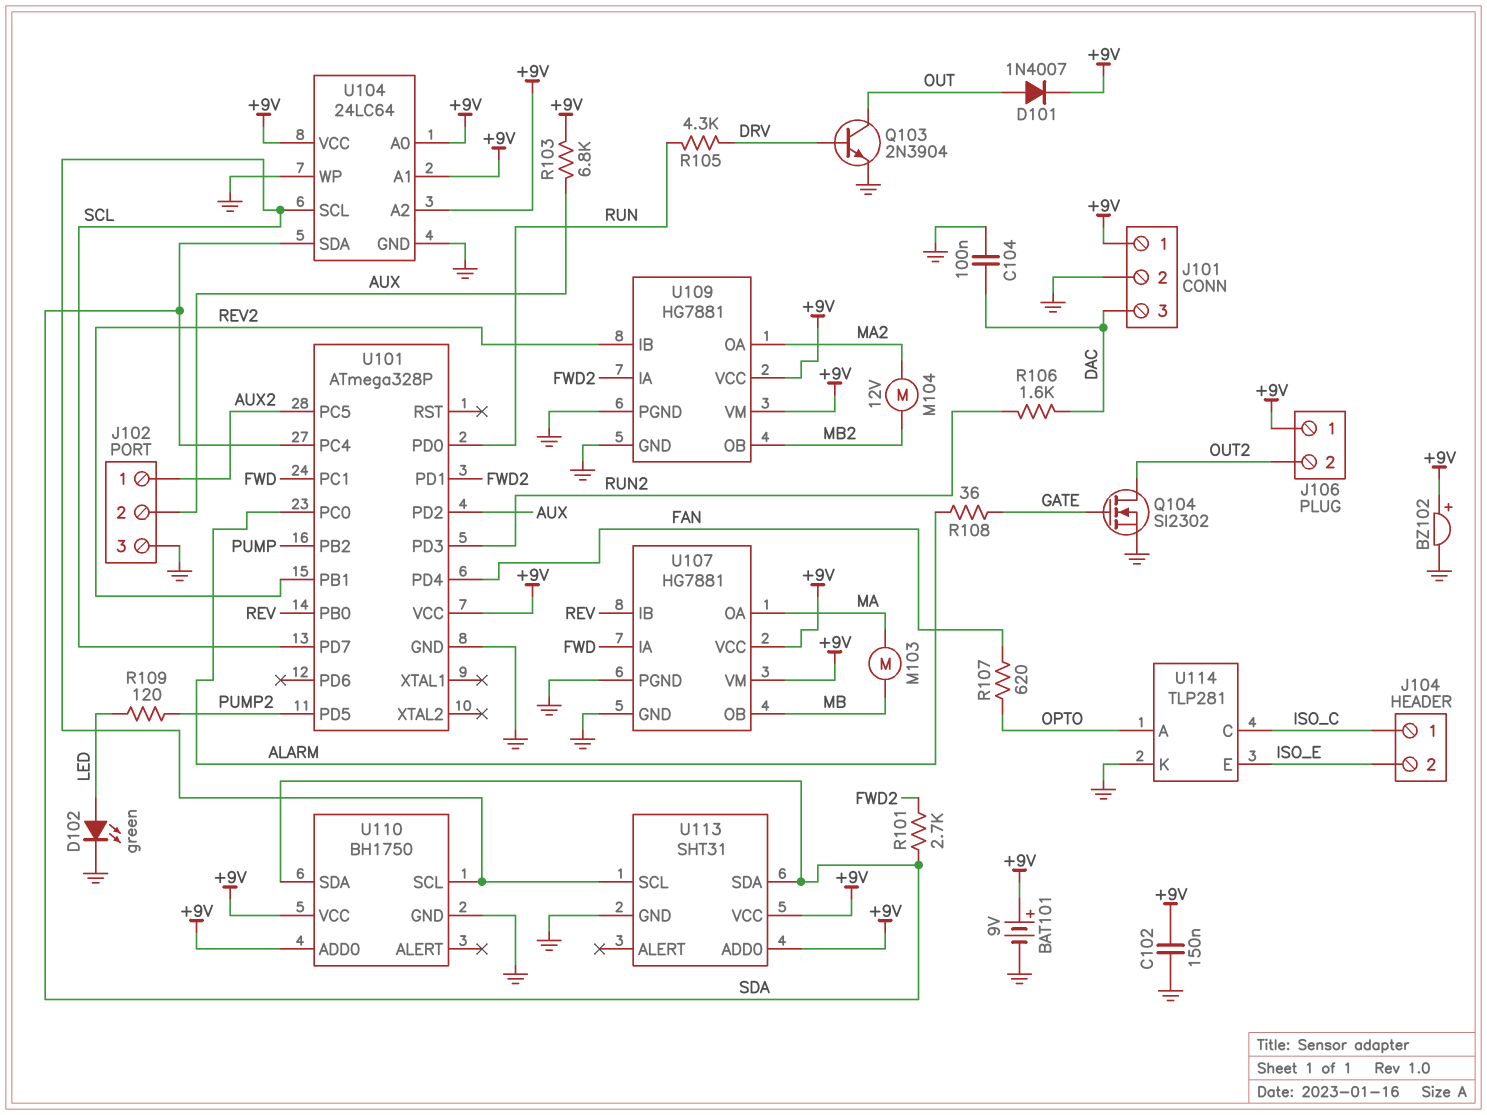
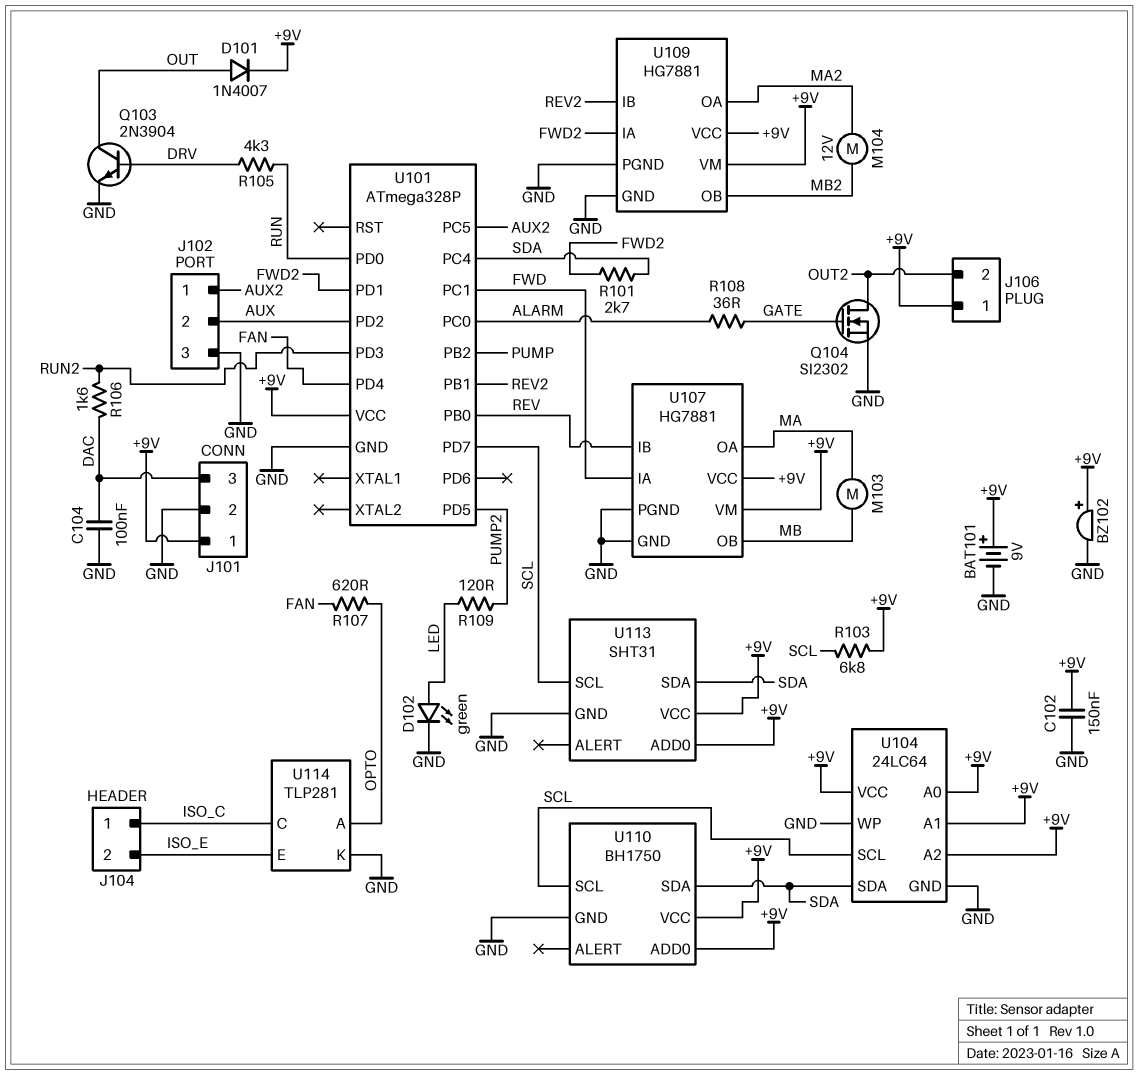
R103: 6.8k (+9V, AUX) -> 6.8k (+9V, SCL)

